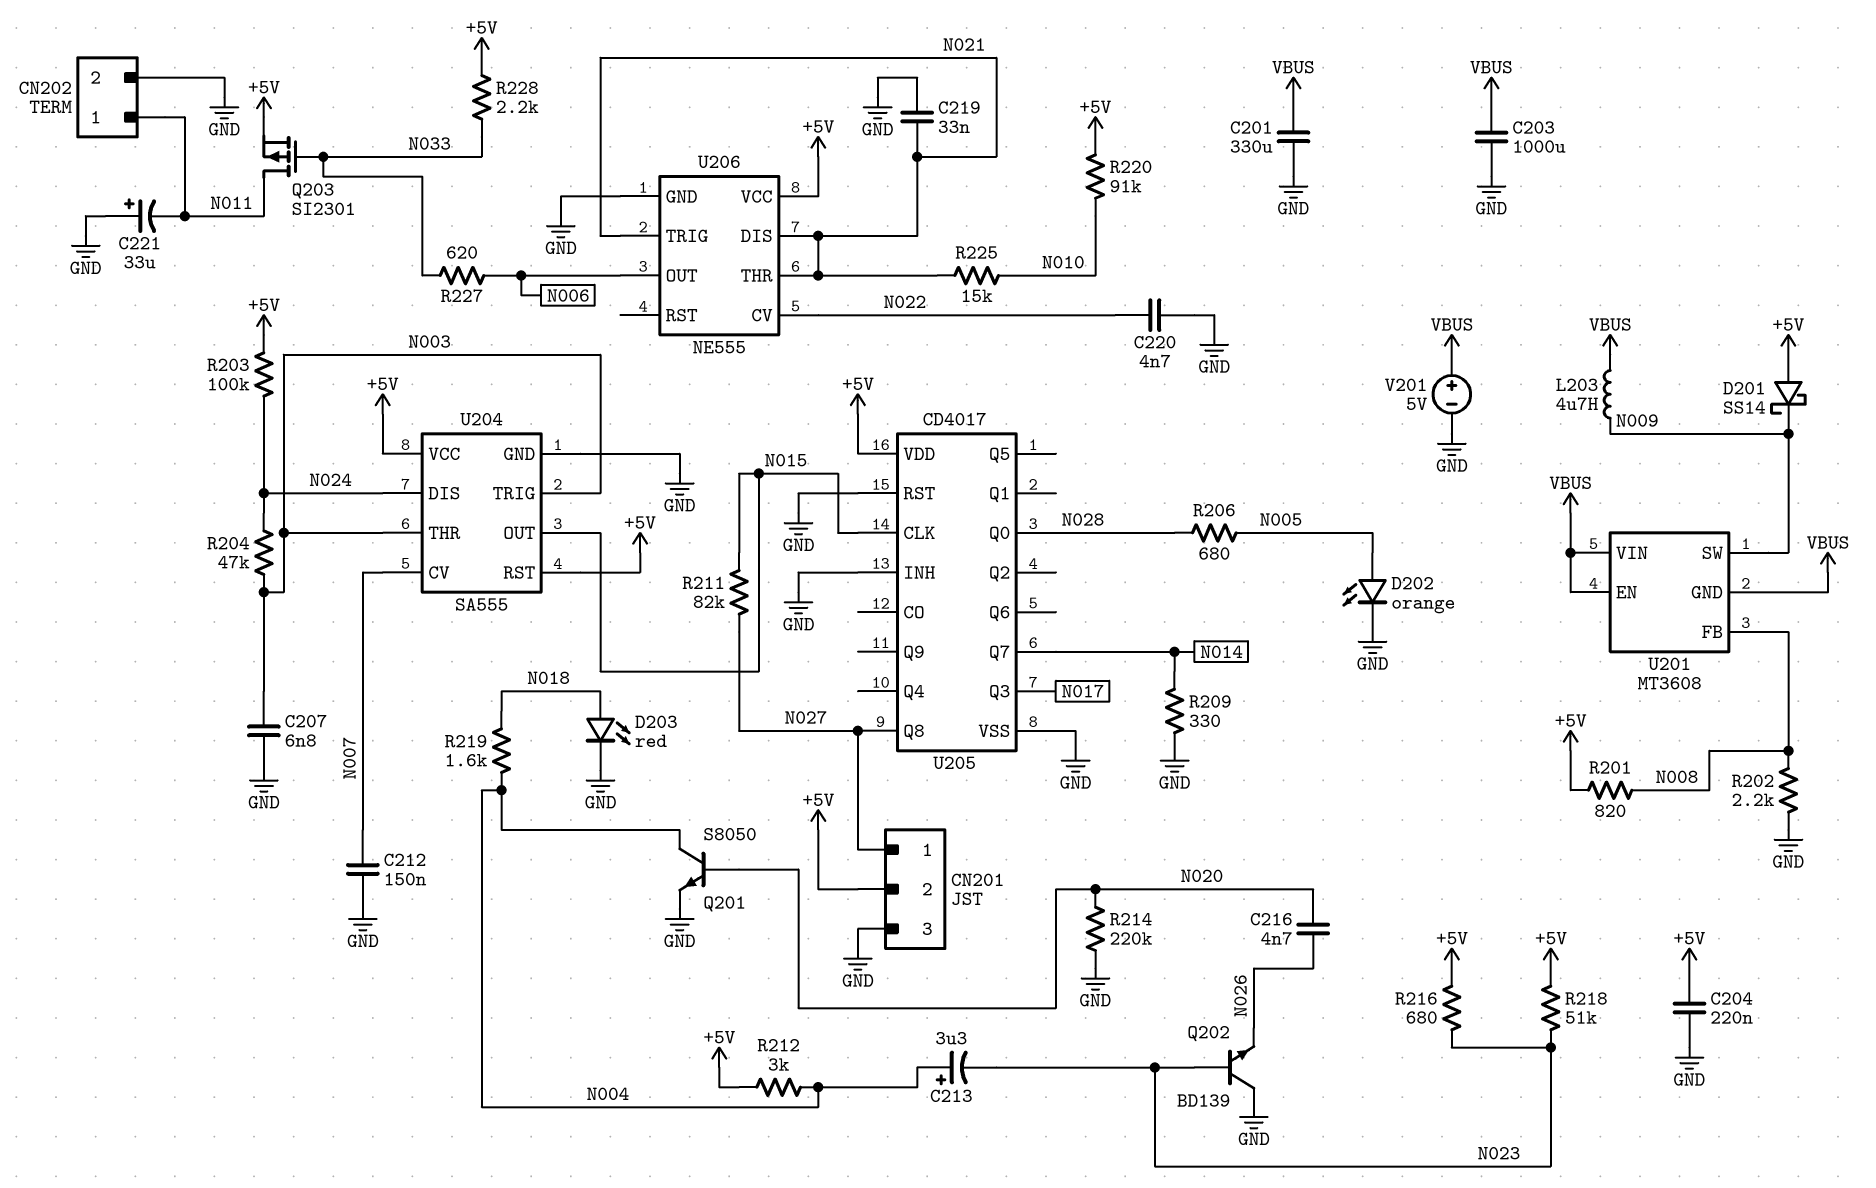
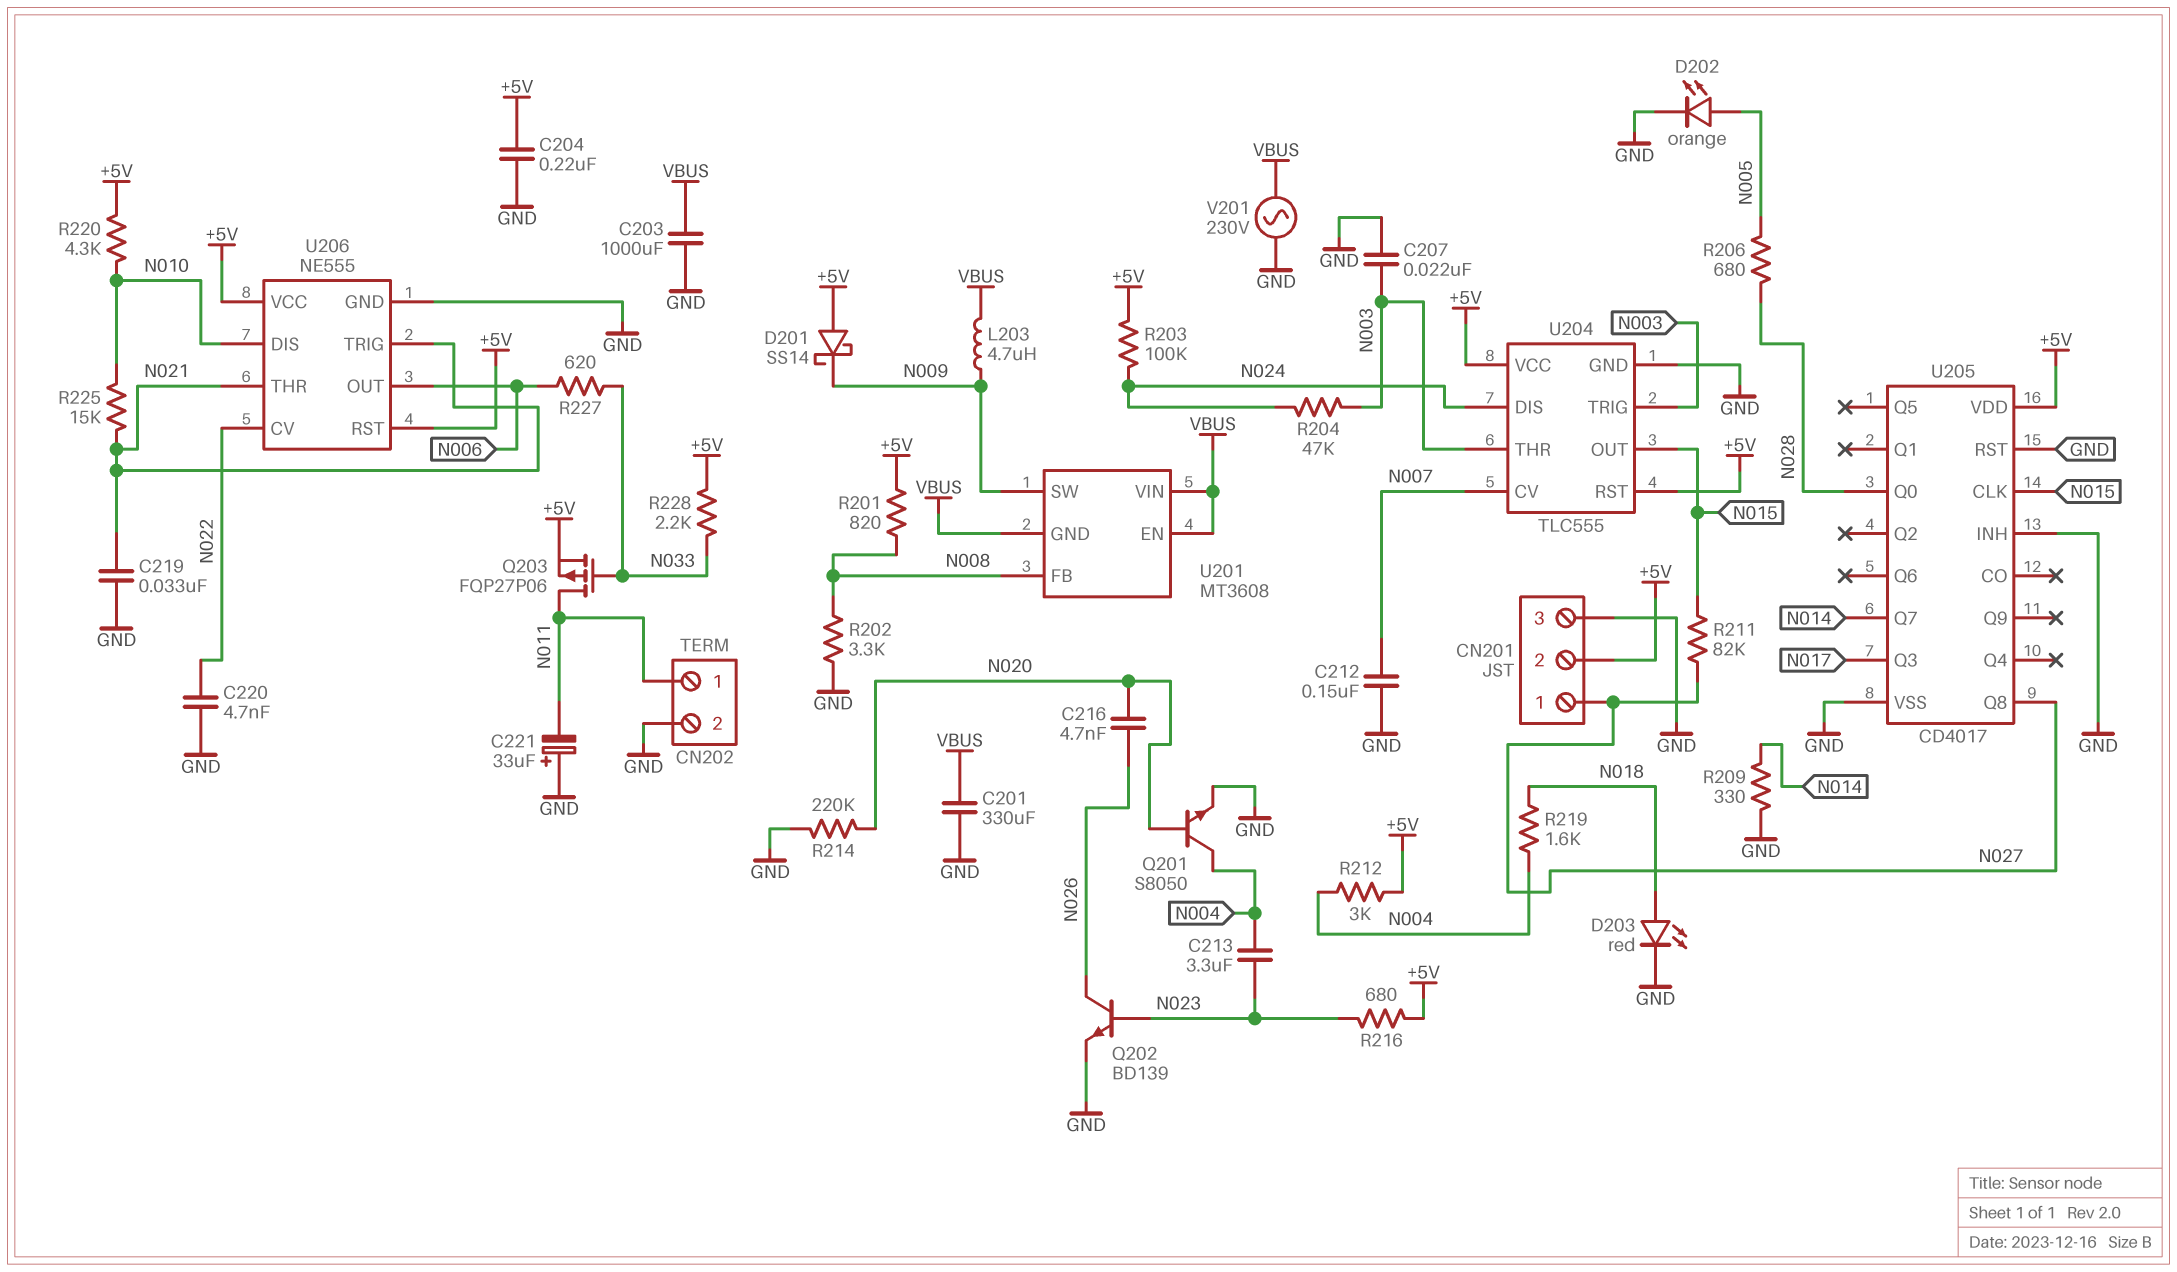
C207: 6.8nF (GND, N003) -> 22nF (GND, N003)
C213: 3.3uF (plus N004, minus N023) -> 3.3uF (N004, N023)
Q202: NPN BD139 (B N023, C GND, E N026) -> NPN BD139 (B N023, C N026, E GND)
Q203: PMOS SI2301 (G N033, D N011, S +5V) -> PMOS FQP27P06 (G N033, D N011, S +5V)
R202: 2.2k (GND, N008) -> 3.3k (GND, N008)
R218: 51k (+5V, N023) -> none
R220: 91k (+5V, N010) -> 4.3k (+5V, N010)
U204: SA555 -> TLC555
U206 pin DIS: N021 -> N010
U206 pin RST: none -> +5V
V201: 5V (plus VBUS, minus GND) -> AC 230V (GND, VBUS)

